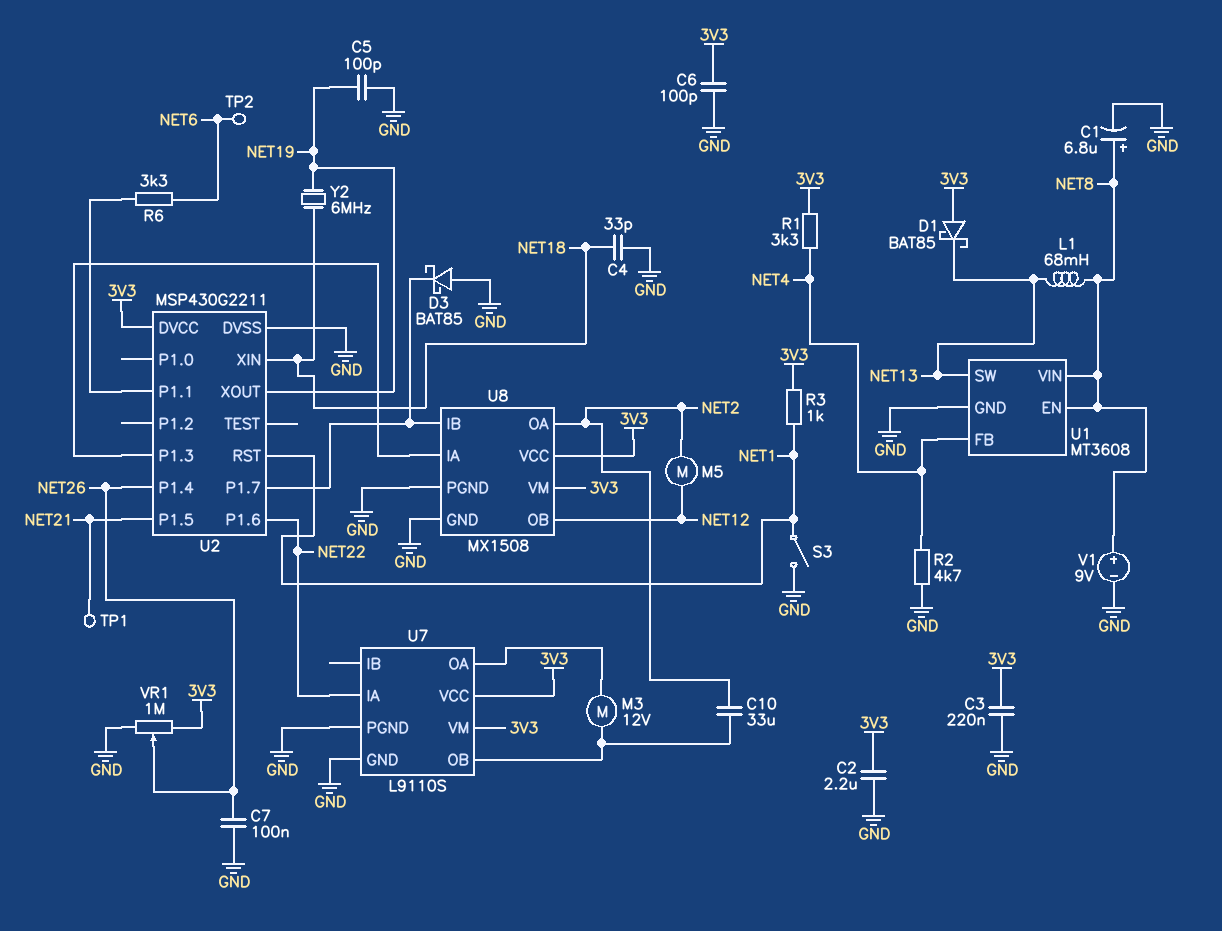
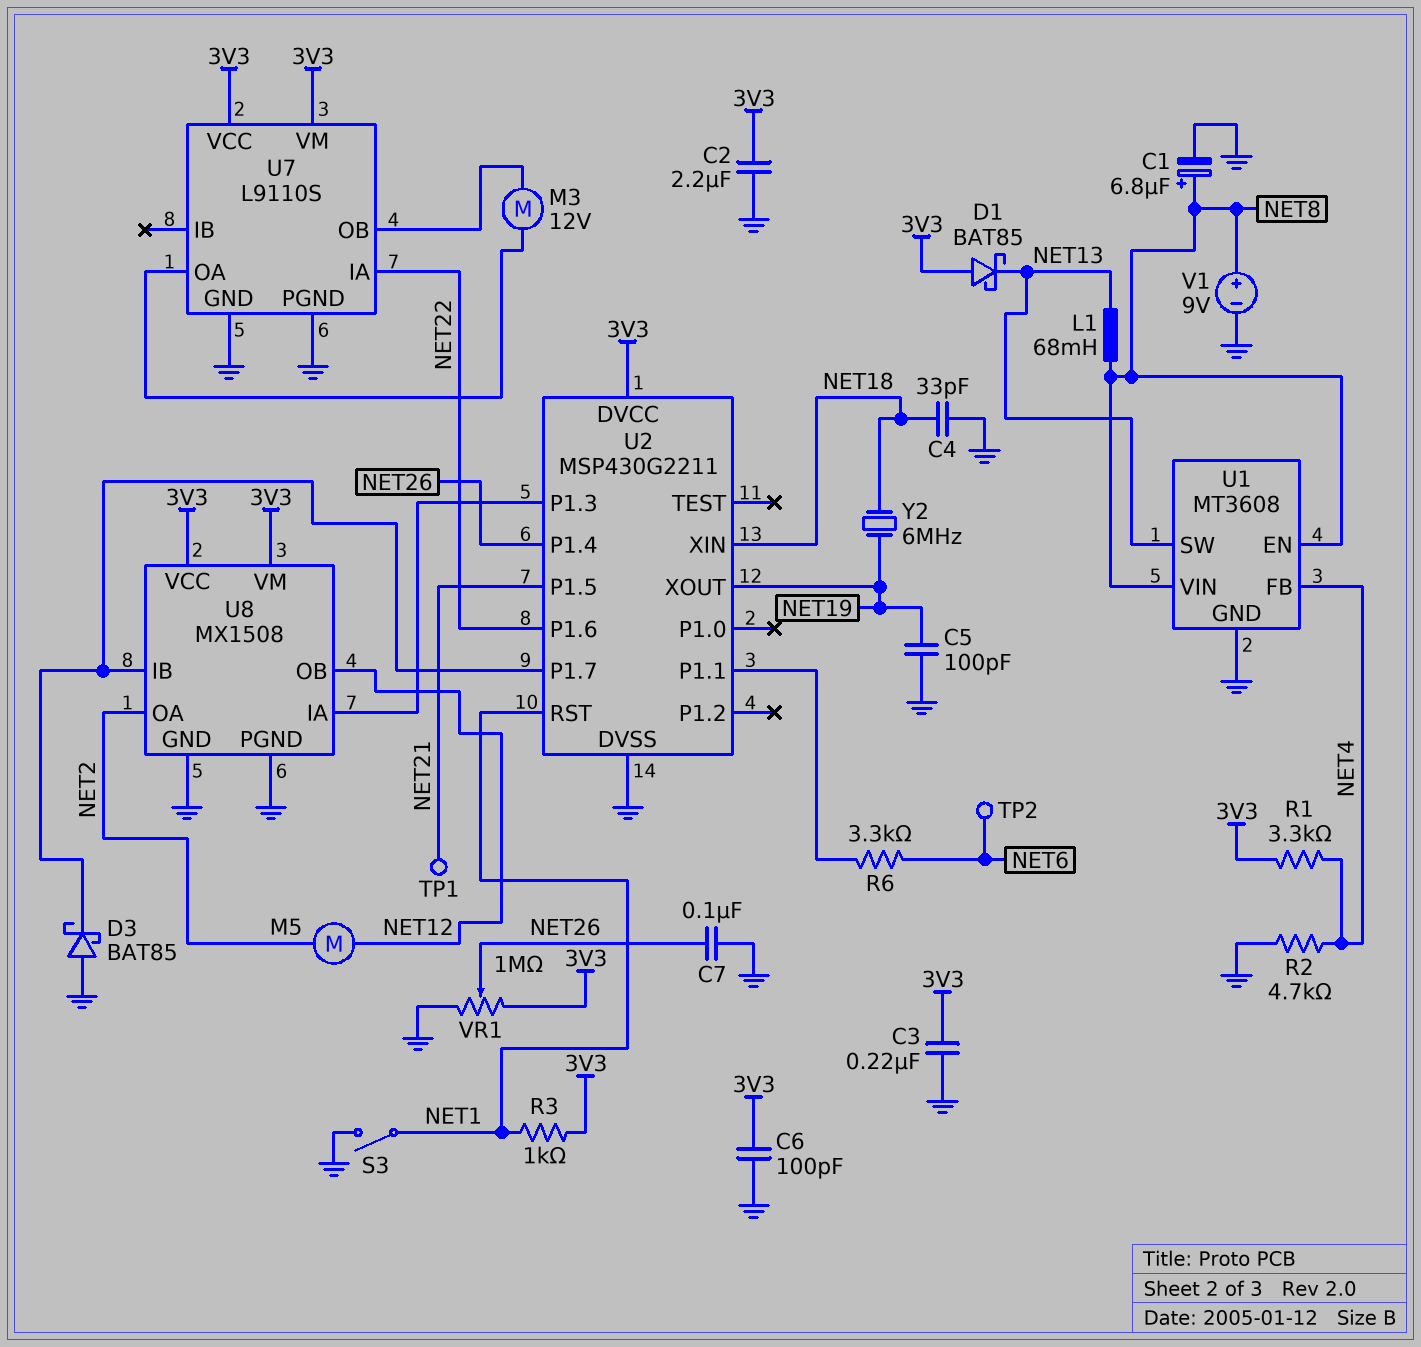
C10: 33uF (NET2, U7/OB) -> none

